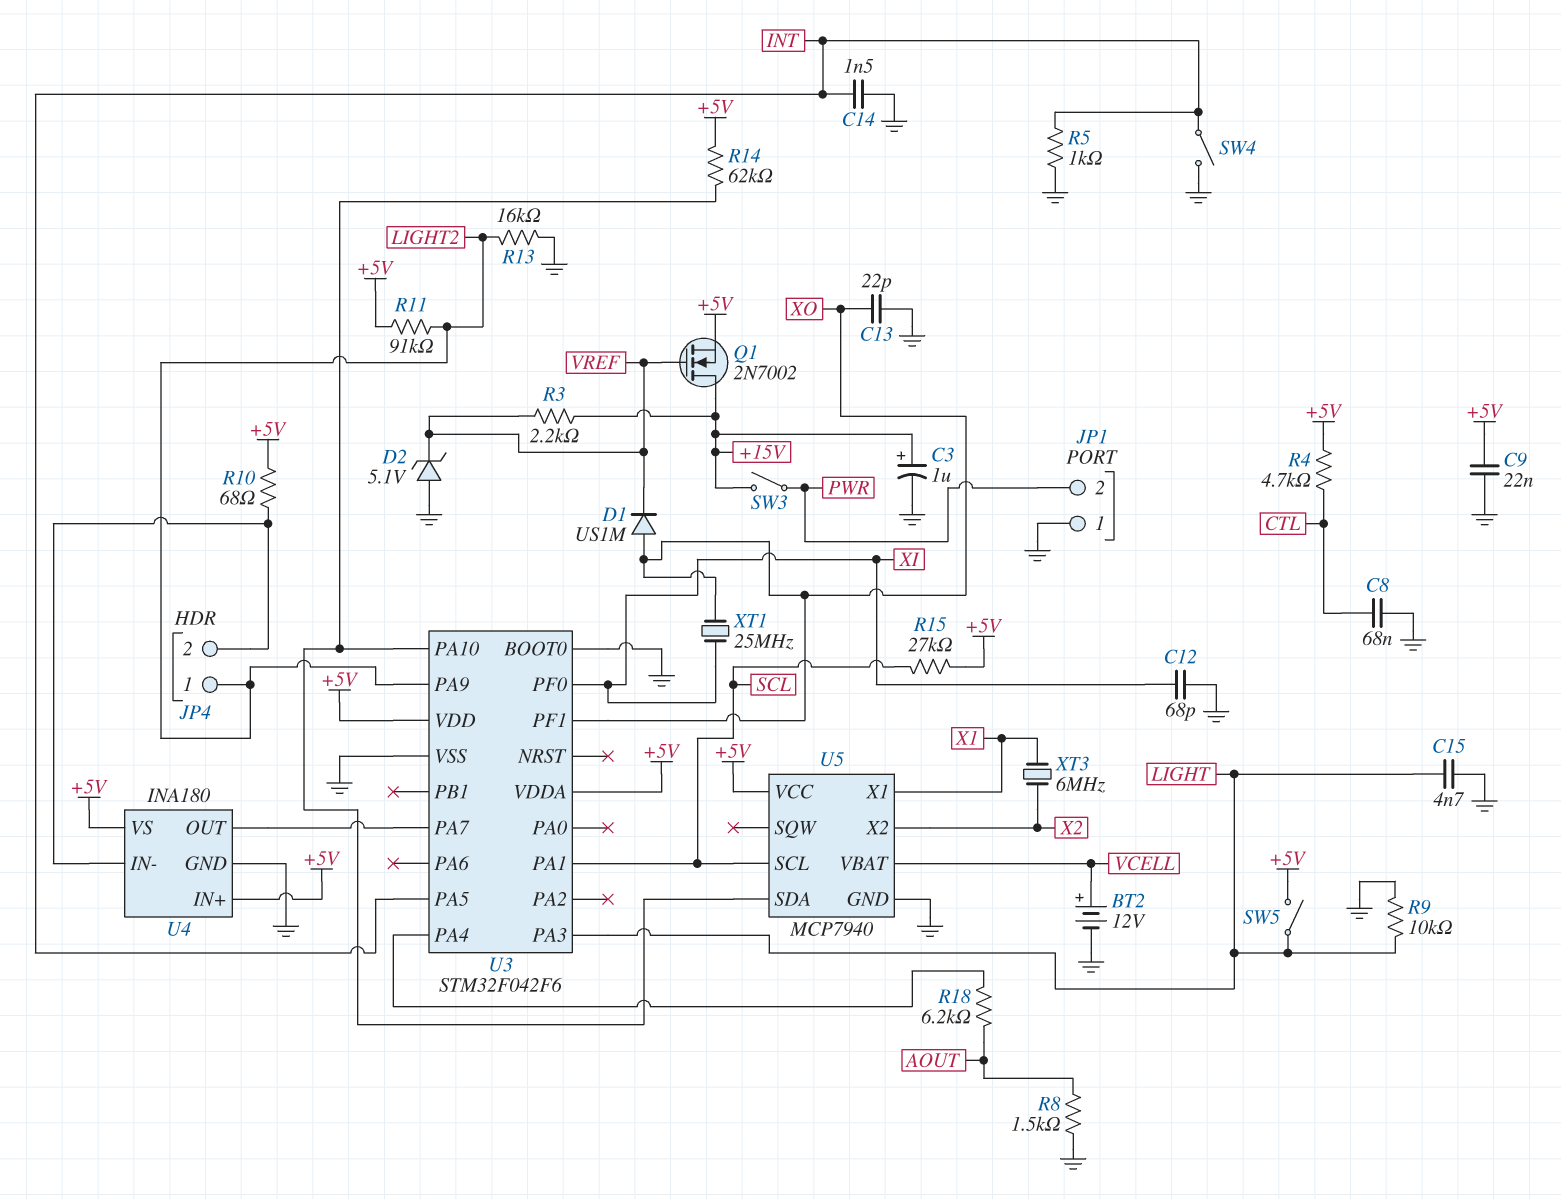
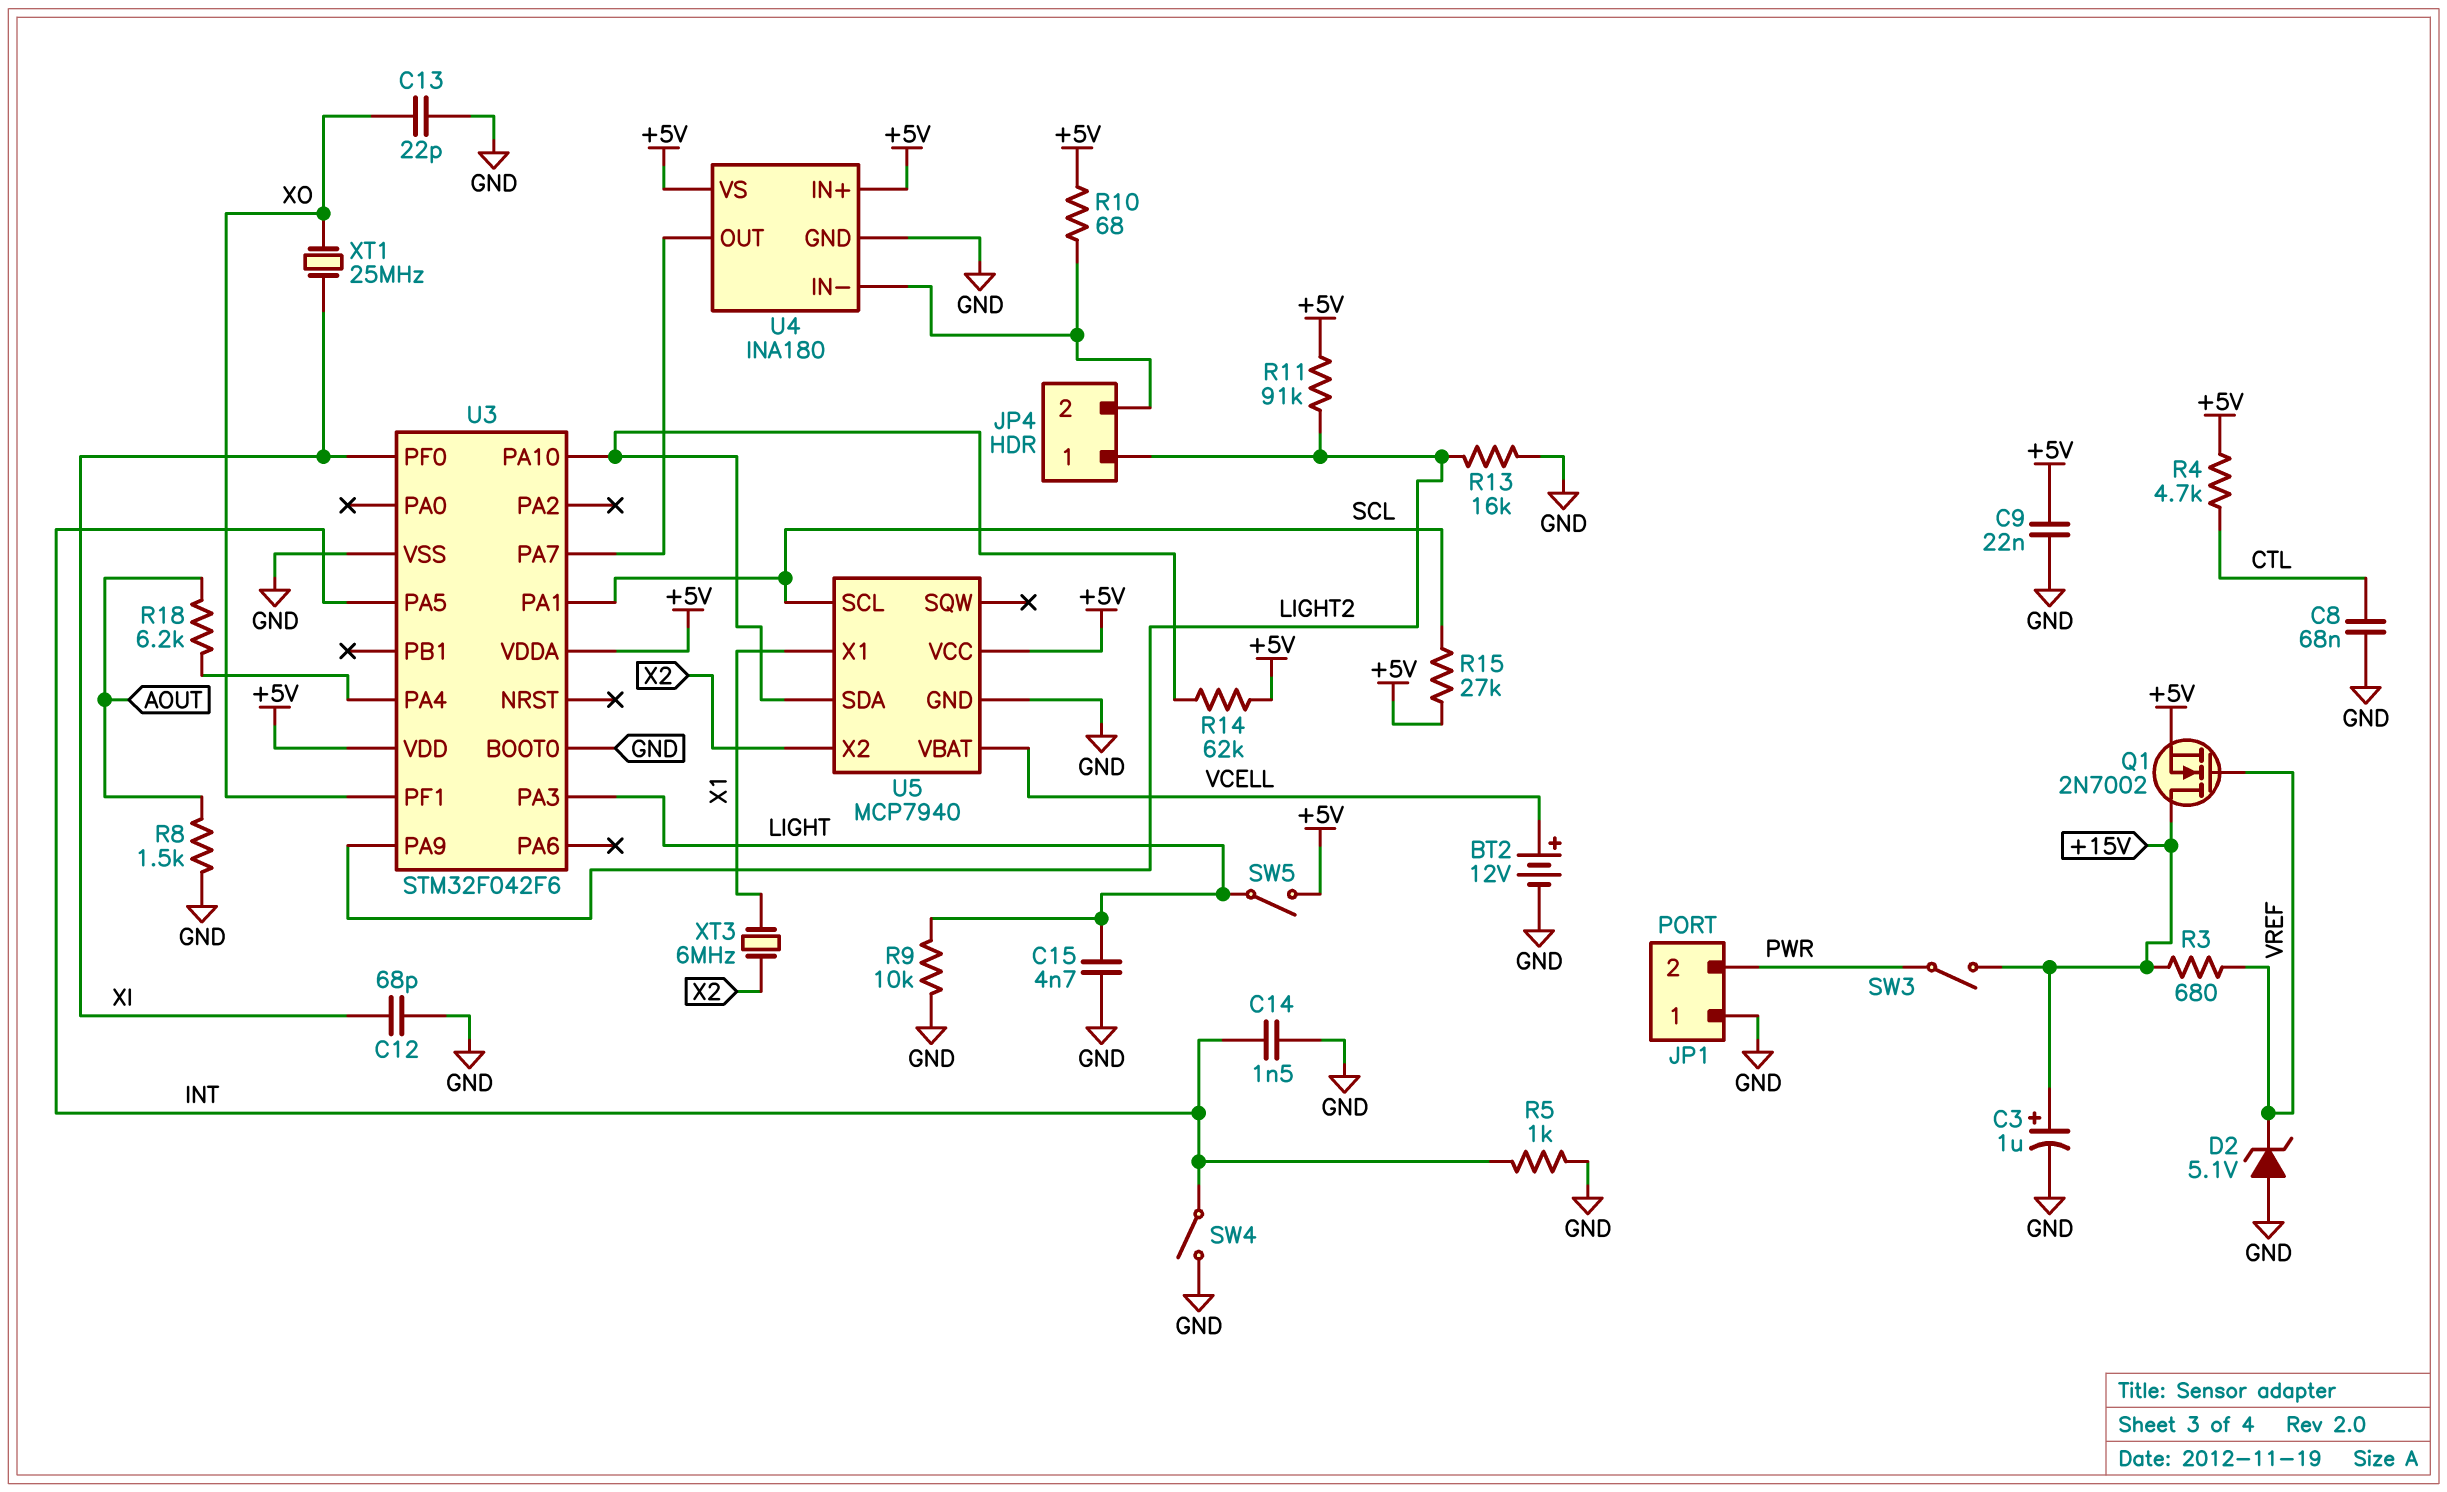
D1: diode US1M (A XO, K VREF) -> none
R3: 2.2k (+15V, VREF) -> 680 (+15V, VREF)

